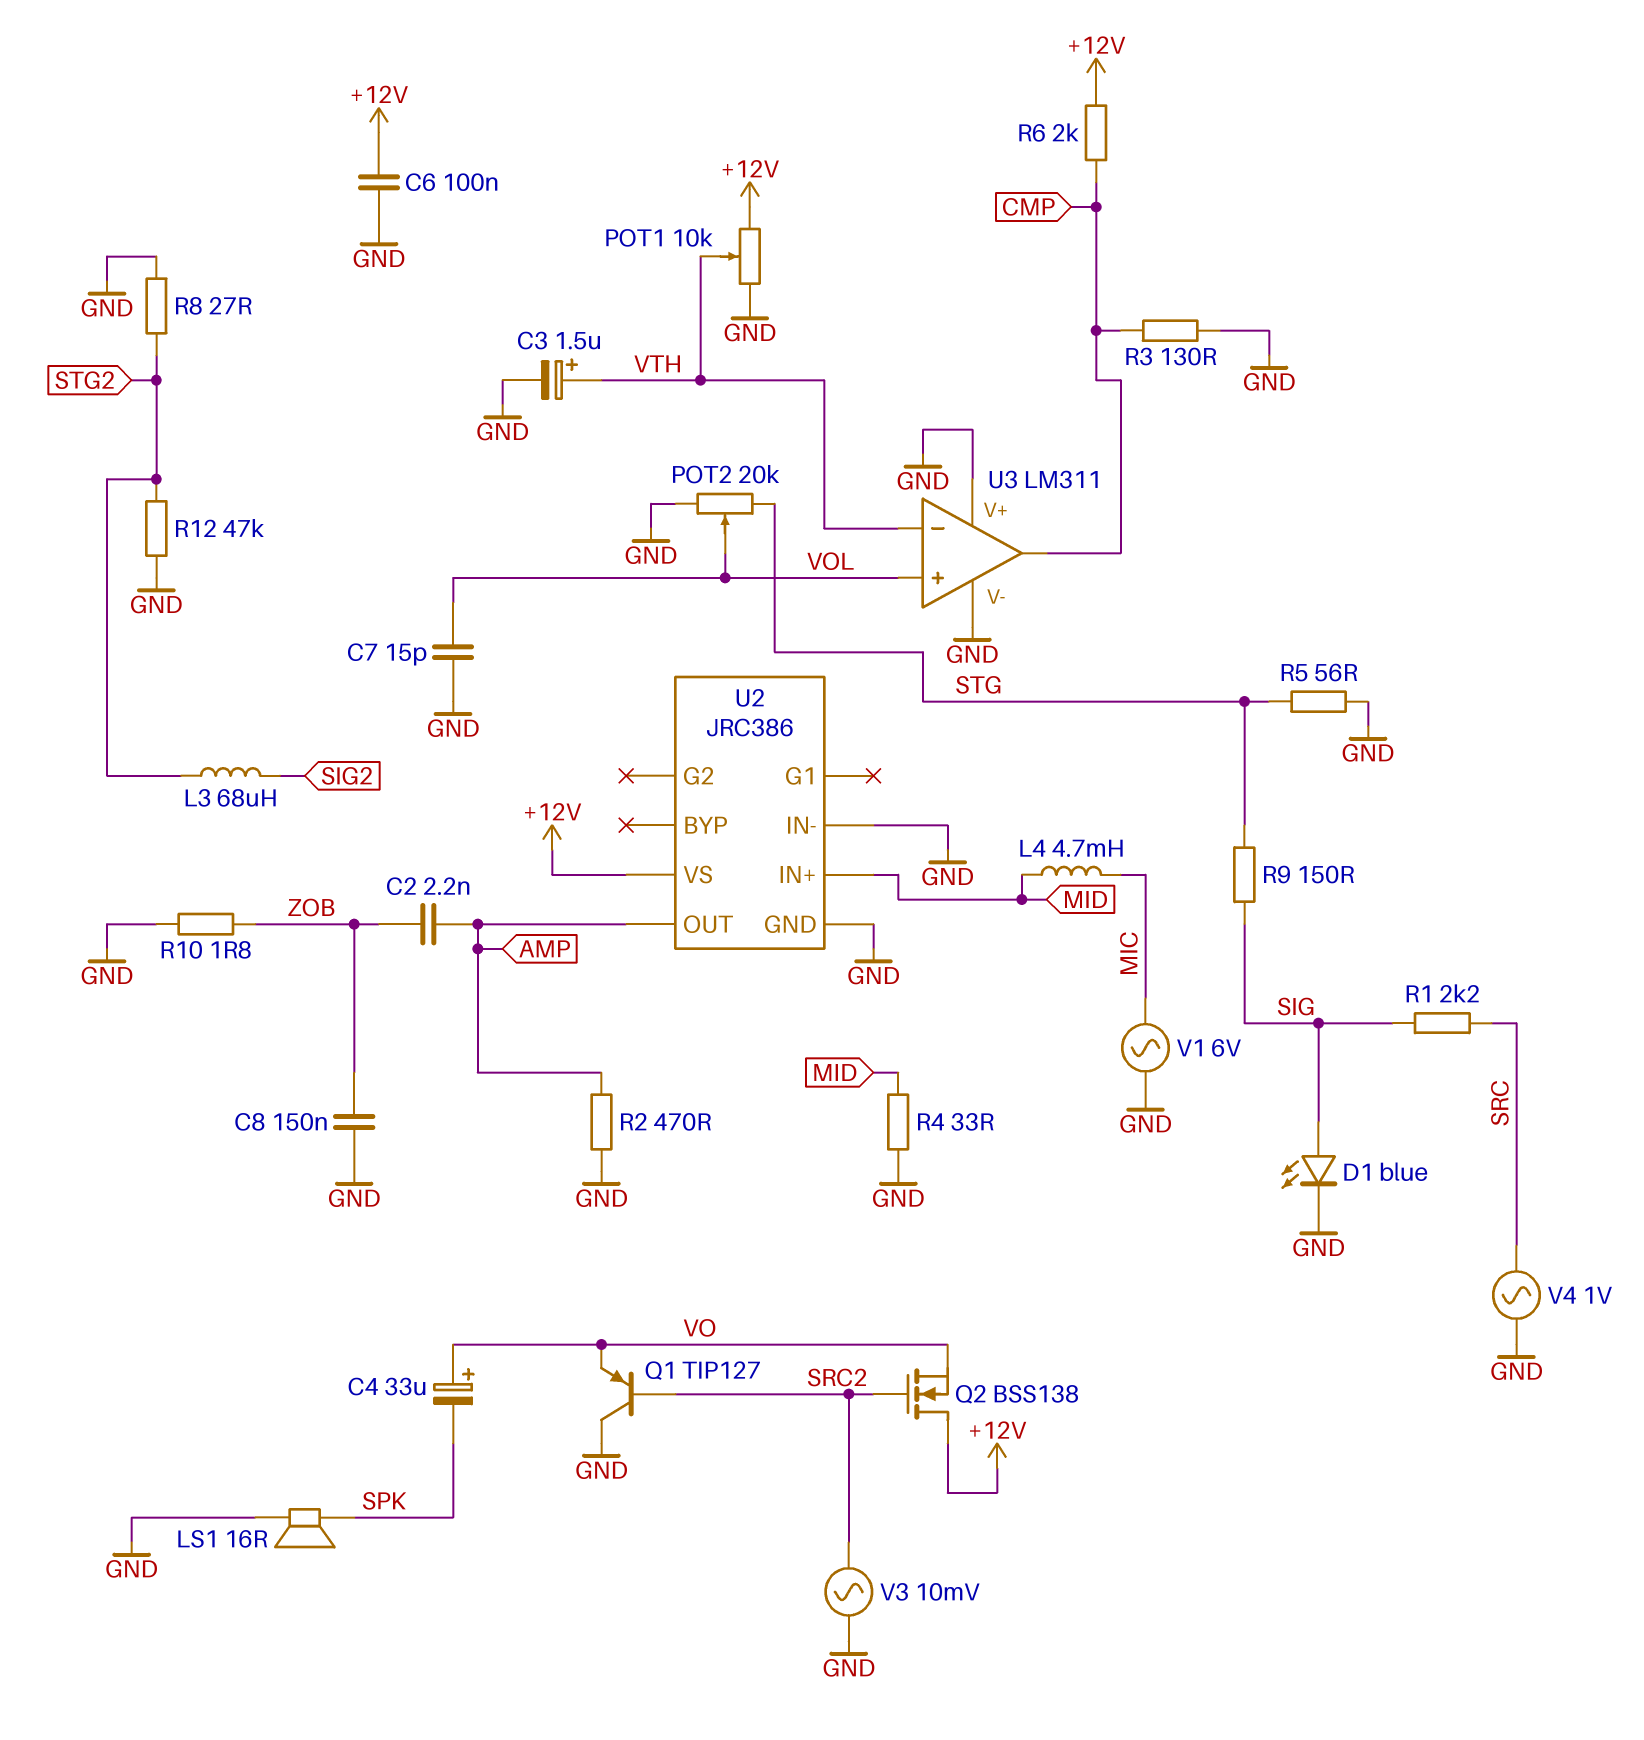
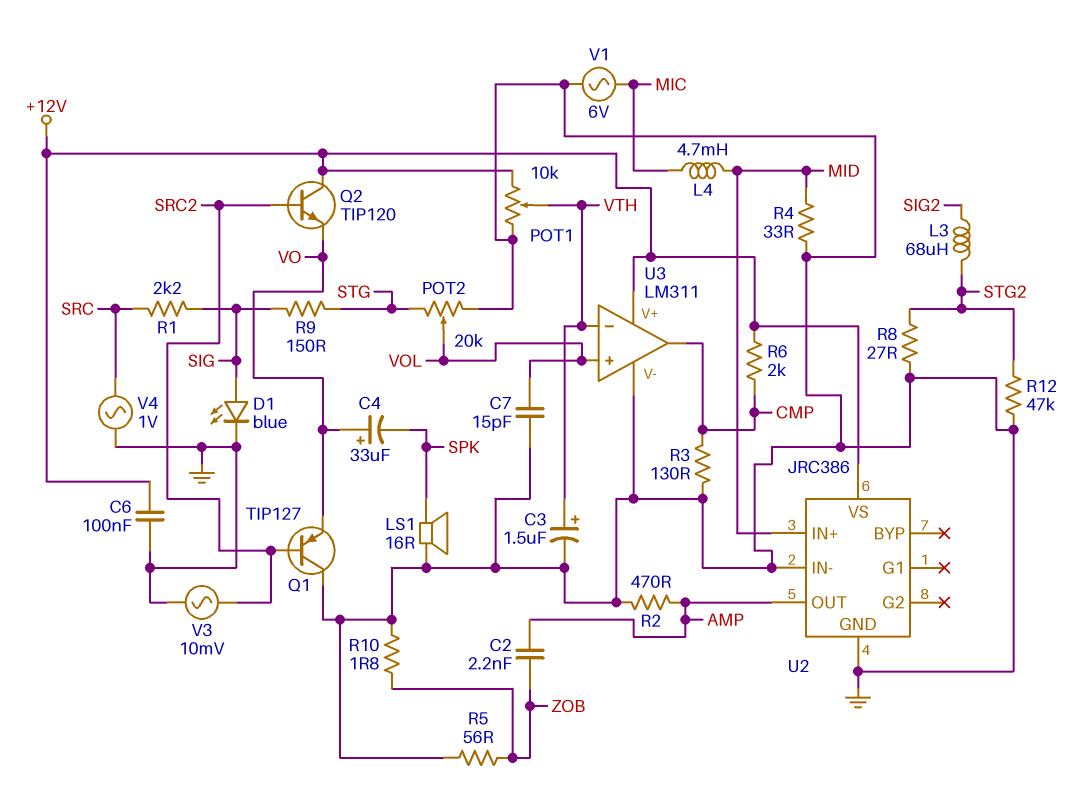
C8: 150nF (GND, ZOB) -> none
Q2: NMOS BSS138 (G SRC2, D +12V, S VO) -> NPN TIP120 (B SRC2, C +12V, E VO)
R5: 56 (GND, STG) -> 56 (GND, ZOB)
U3 pin V+: GND -> +12V

